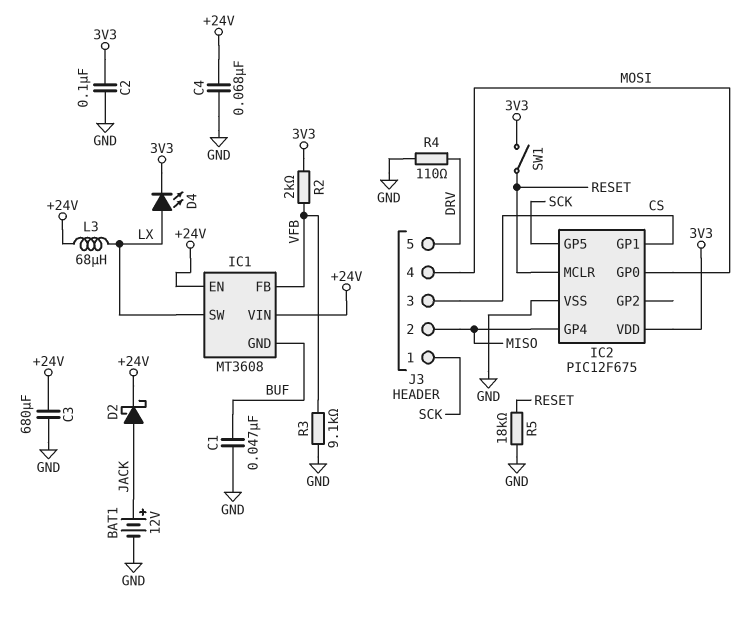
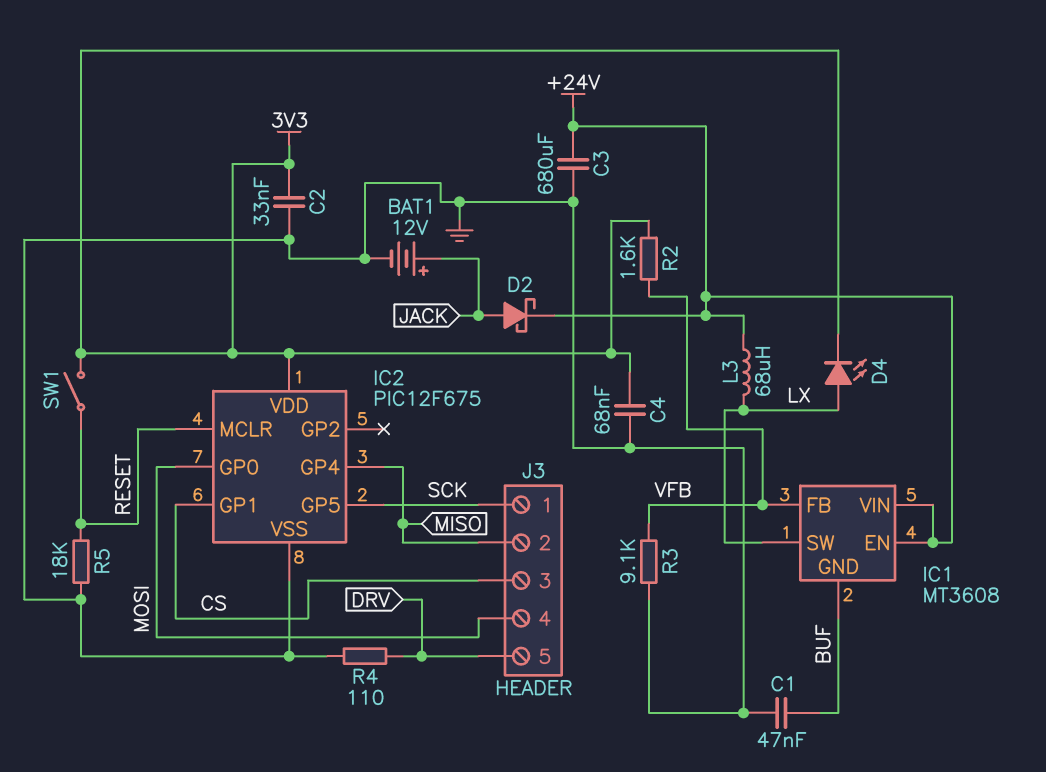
C2: 100nF (3V3, GND) -> 33nF (3V3, GND)
C4: 68nF (+24V, GND) -> 68nF (3V3, GND)
R2: 2k (3V3, VFB) -> 1.6k (3V3, VFB)

